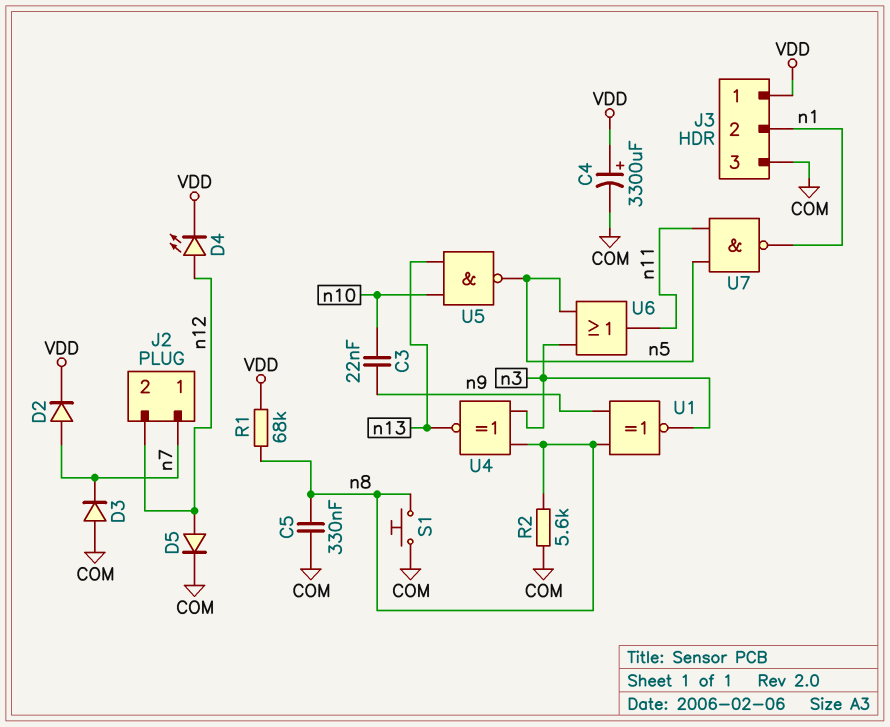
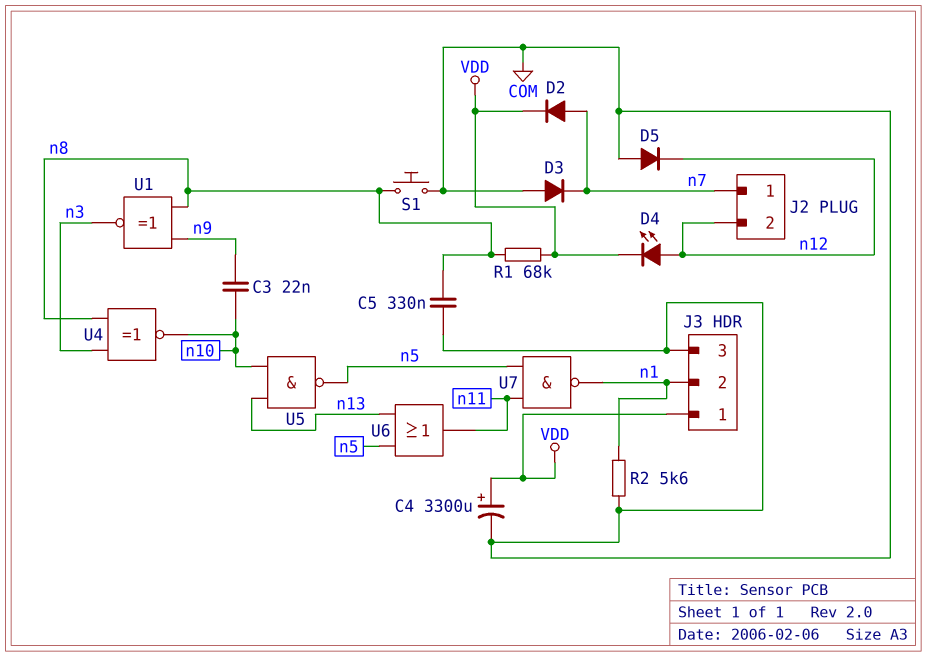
D5: diode (A n12, K COM) -> diode (A COM, K n12)
R2: 5.6k (COM, n8) -> 5.6k (COM, n1)
U4: XNOR (in n3, in n8, out n13) -> XNOR (in n3, in n8, out n10)
U6: OR (in n3, in n5, out n11) -> OR (in n5, in n13, out n11)

